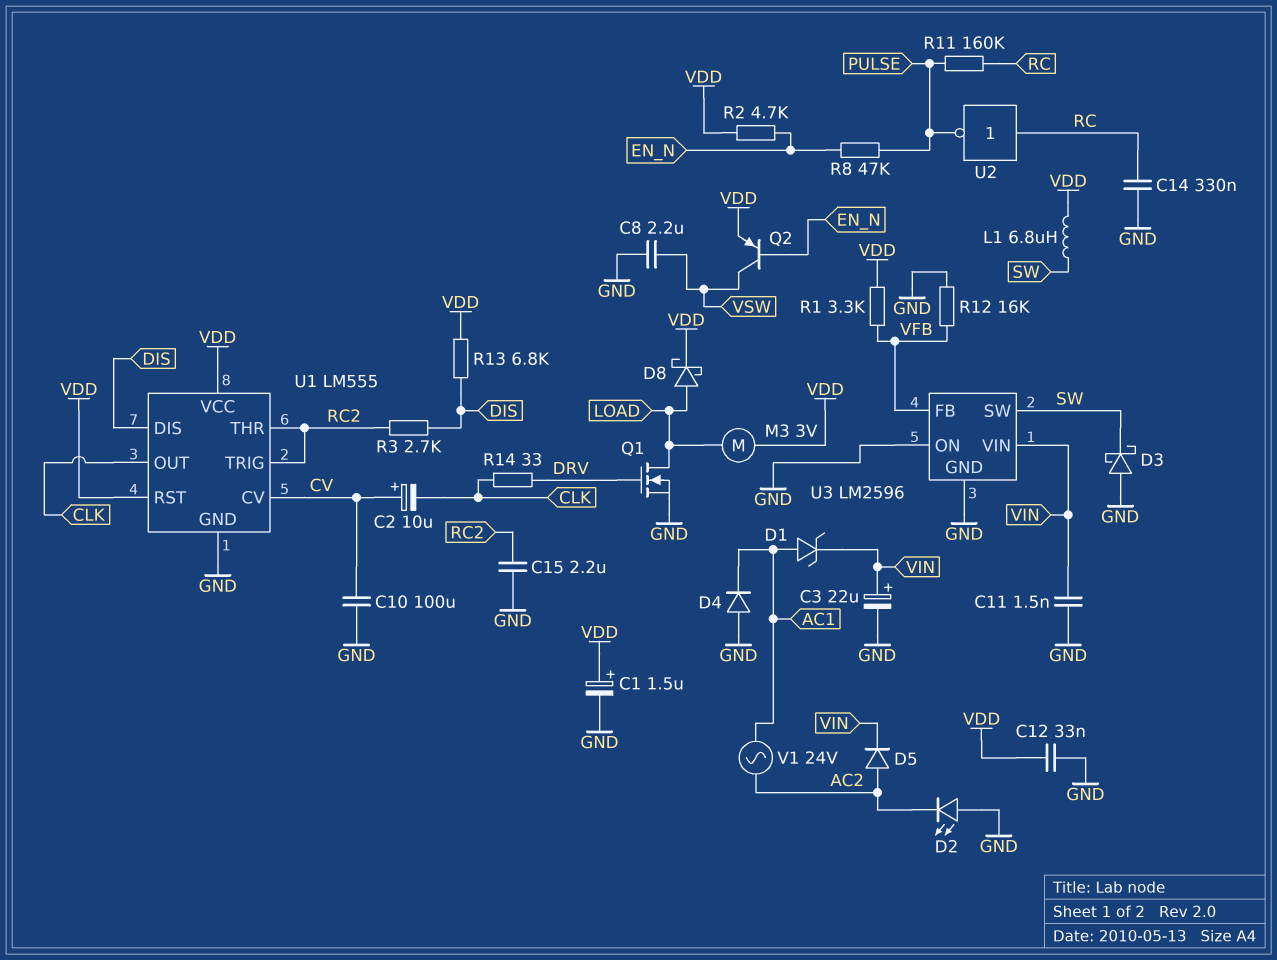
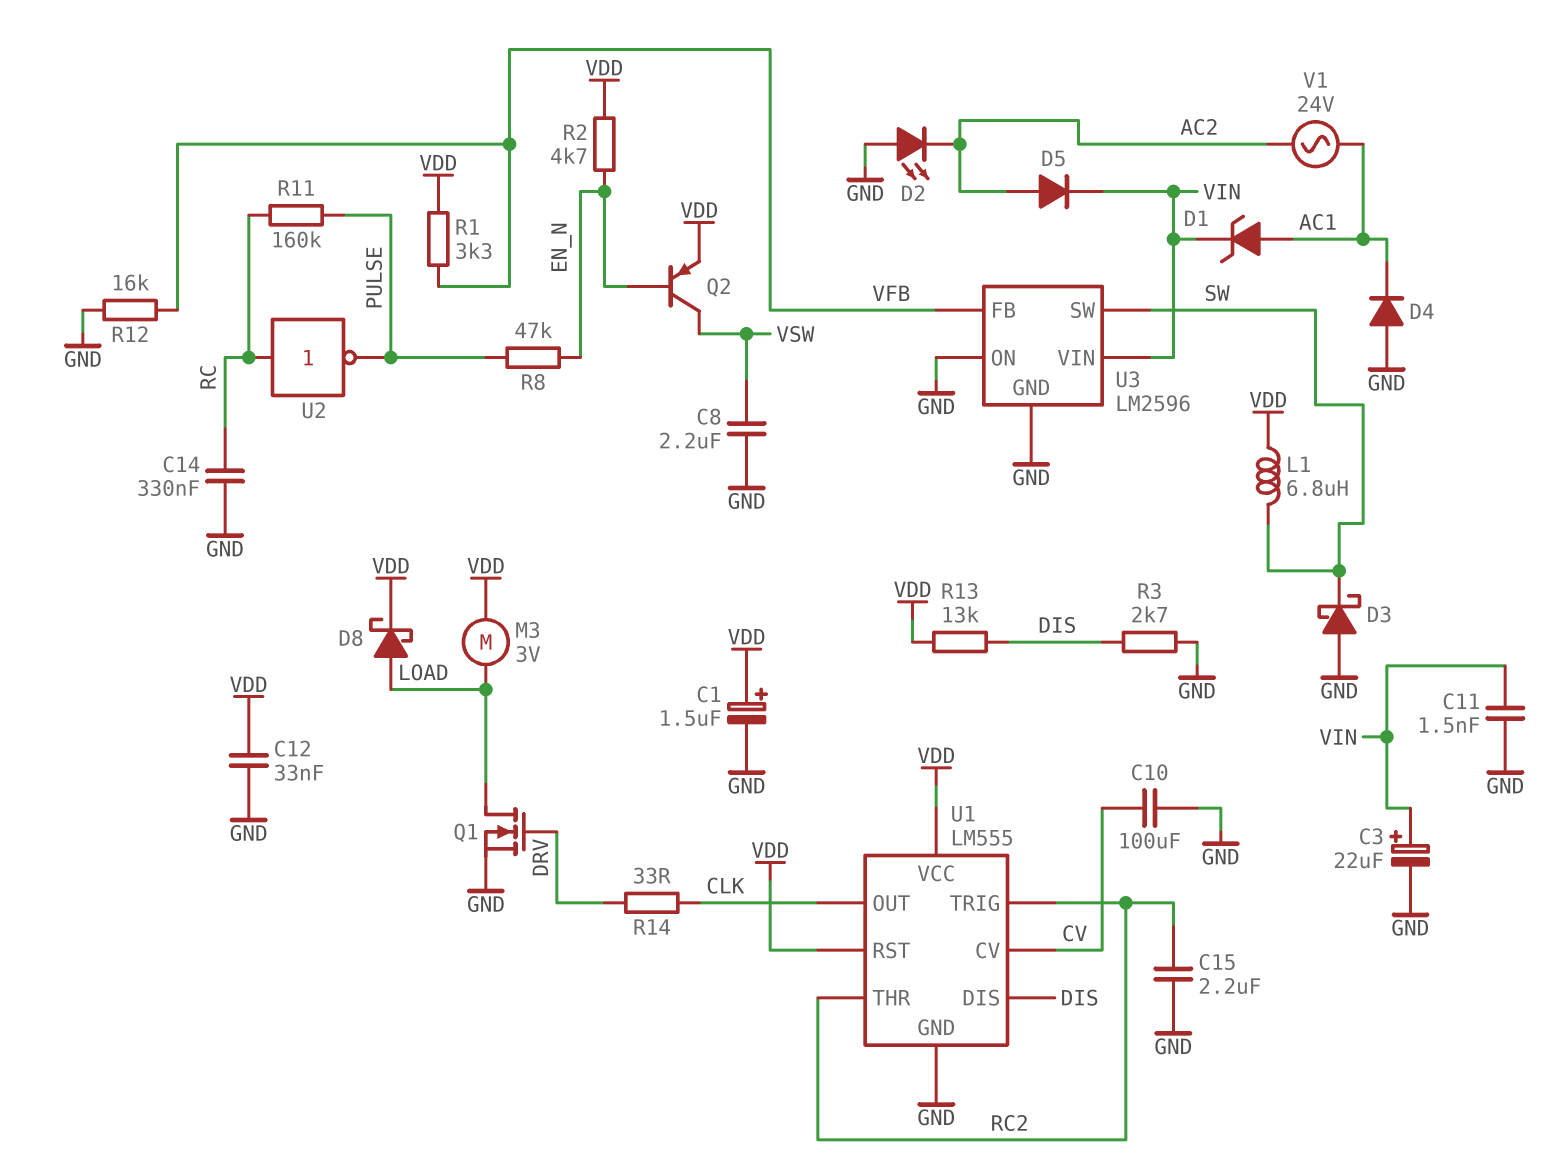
C2: 10uF (plus CV, minus CLK) -> none
R3: 2.7k (DIS, RC2) -> 2.7k (DIS, GND)
R13: 6.8k (DIS, VDD) -> 13k (DIS, VDD)

